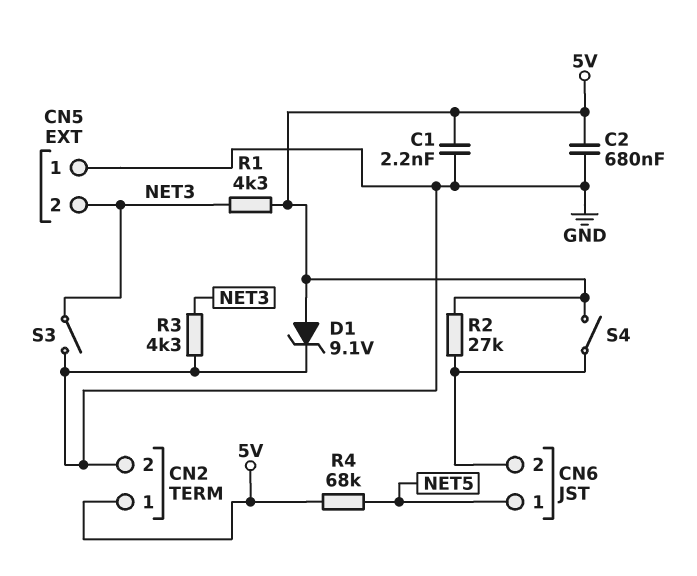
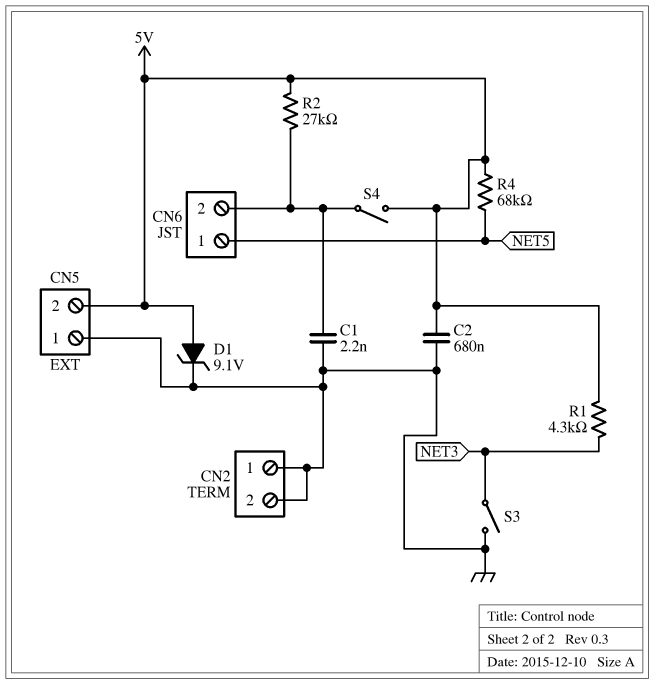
C1: 2.2nF (5V, GND) -> 2.2nF (CN6/2, GND)
CN2 pin 1: 5V -> GND
CN5 pin 2: NET3 -> 5V
R3: 4.3k (GND, NET3) -> none

